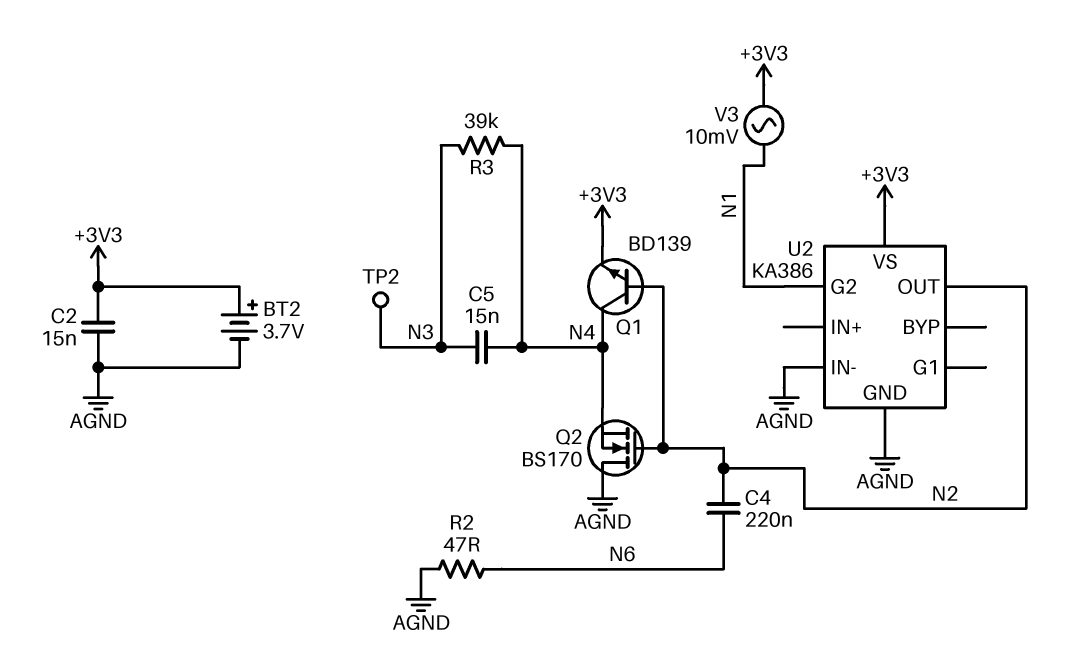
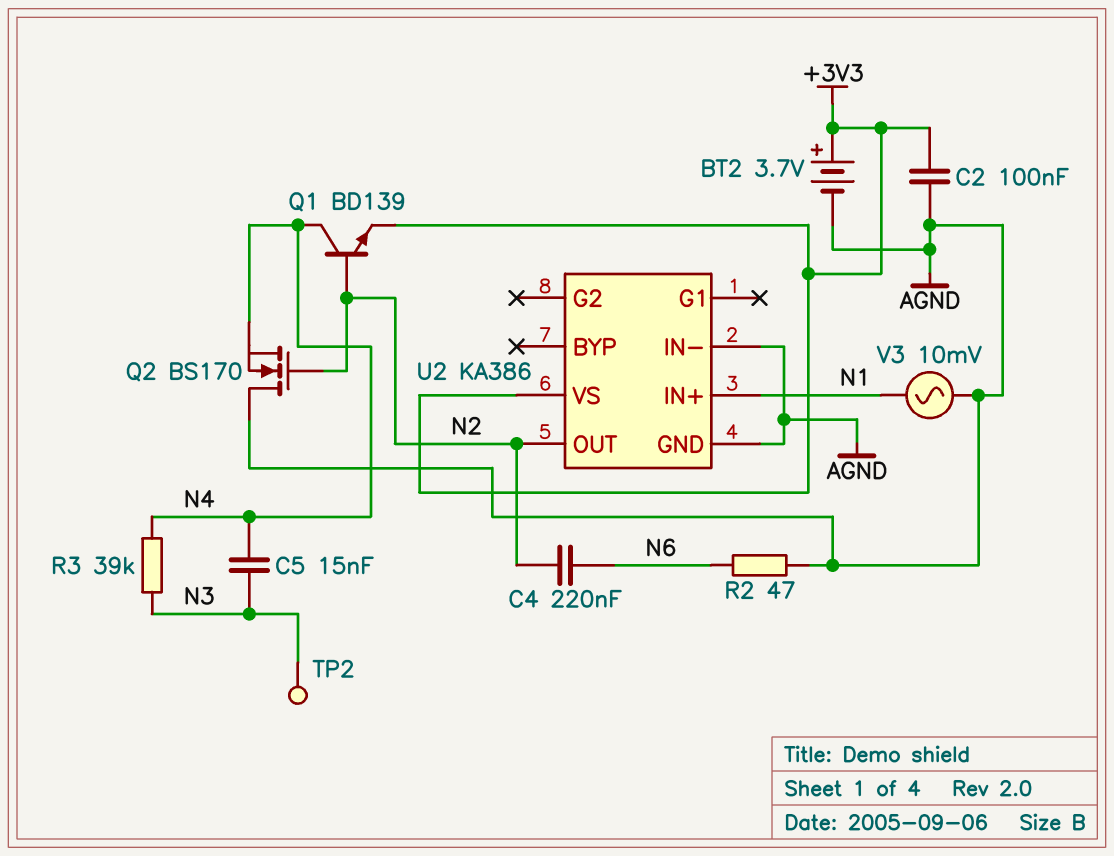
C2: 15nF (+3V3, AGND) -> 100nF (+3V3, AGND)
U2 pin G2: N1 -> none
U2 pin IN+: none -> N1
V3: AC 10mV (+3V3, N1) -> AC 10mV (AGND, N1)

